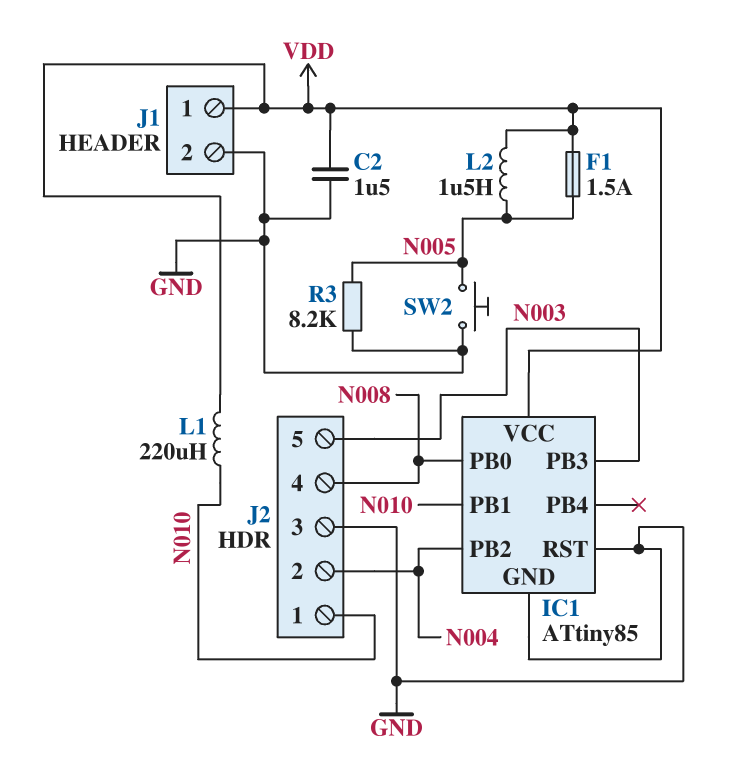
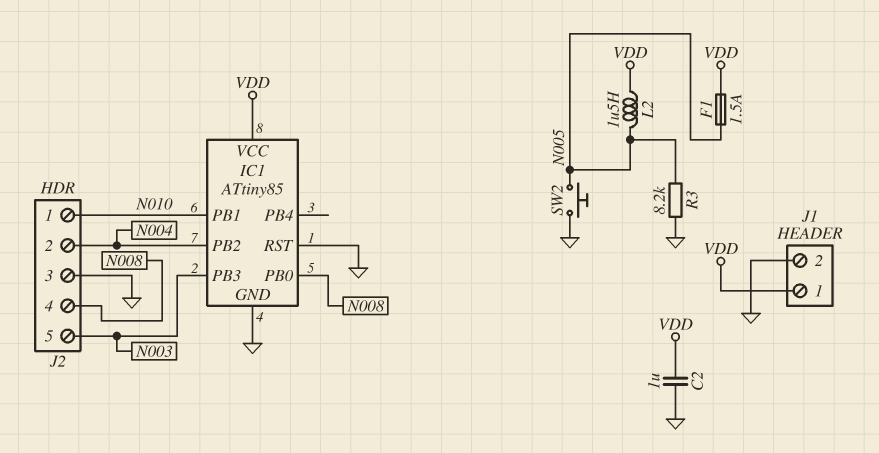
C2: 1.5uF (GND, VDD) -> 1uF (GND, VDD)
L1: 220uH (N010, VDD) -> none

